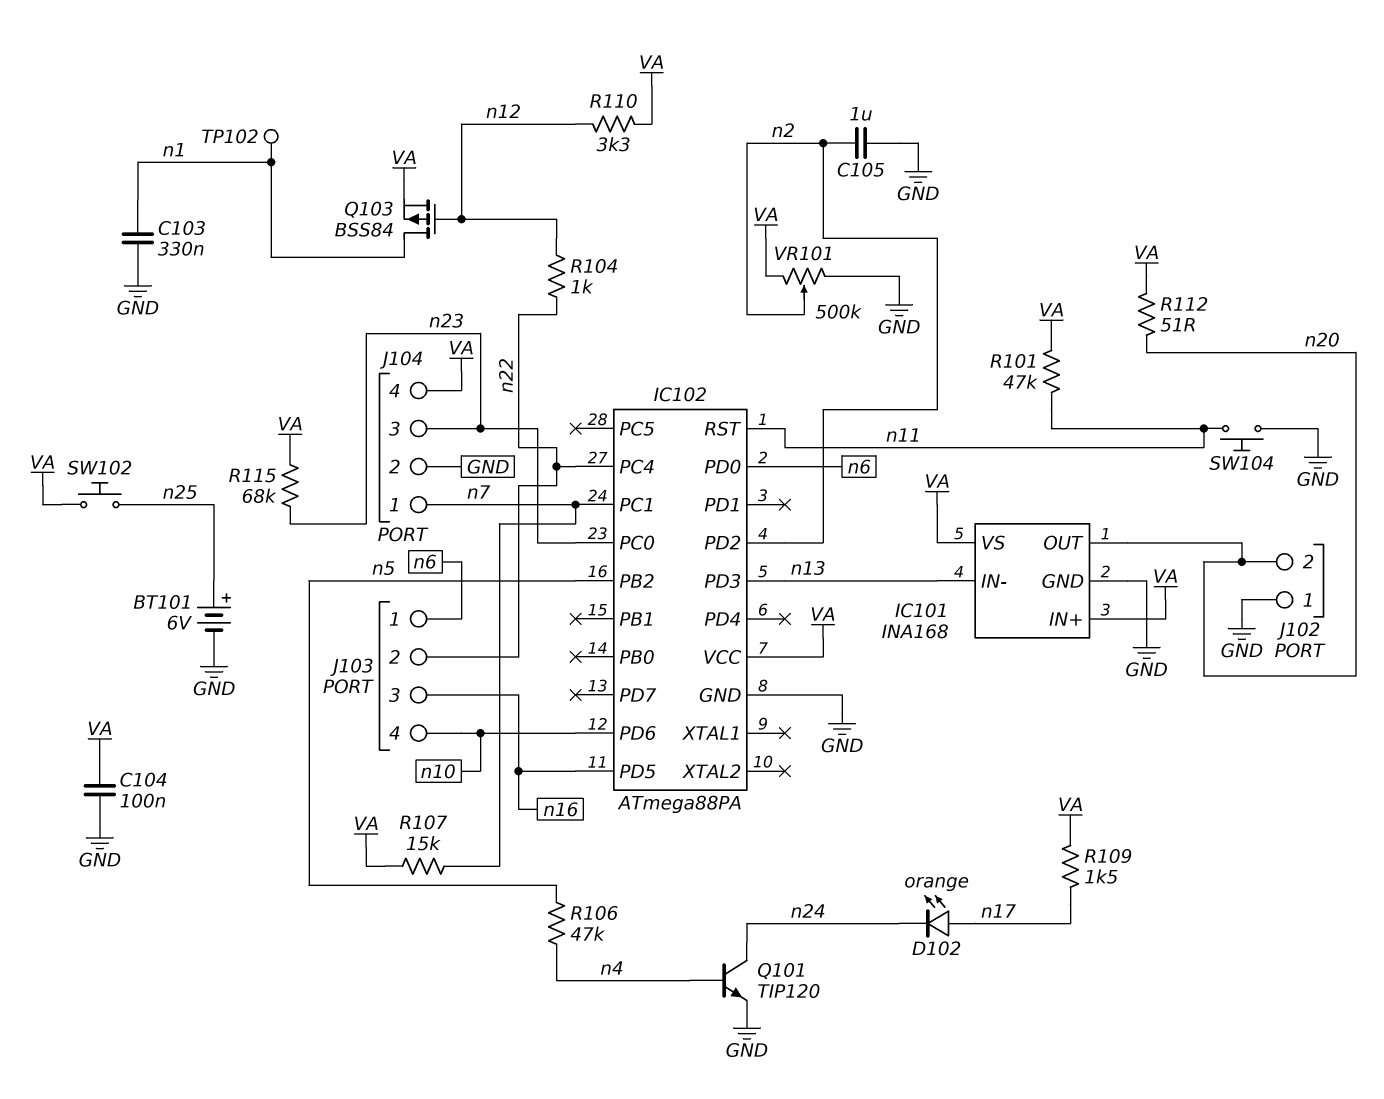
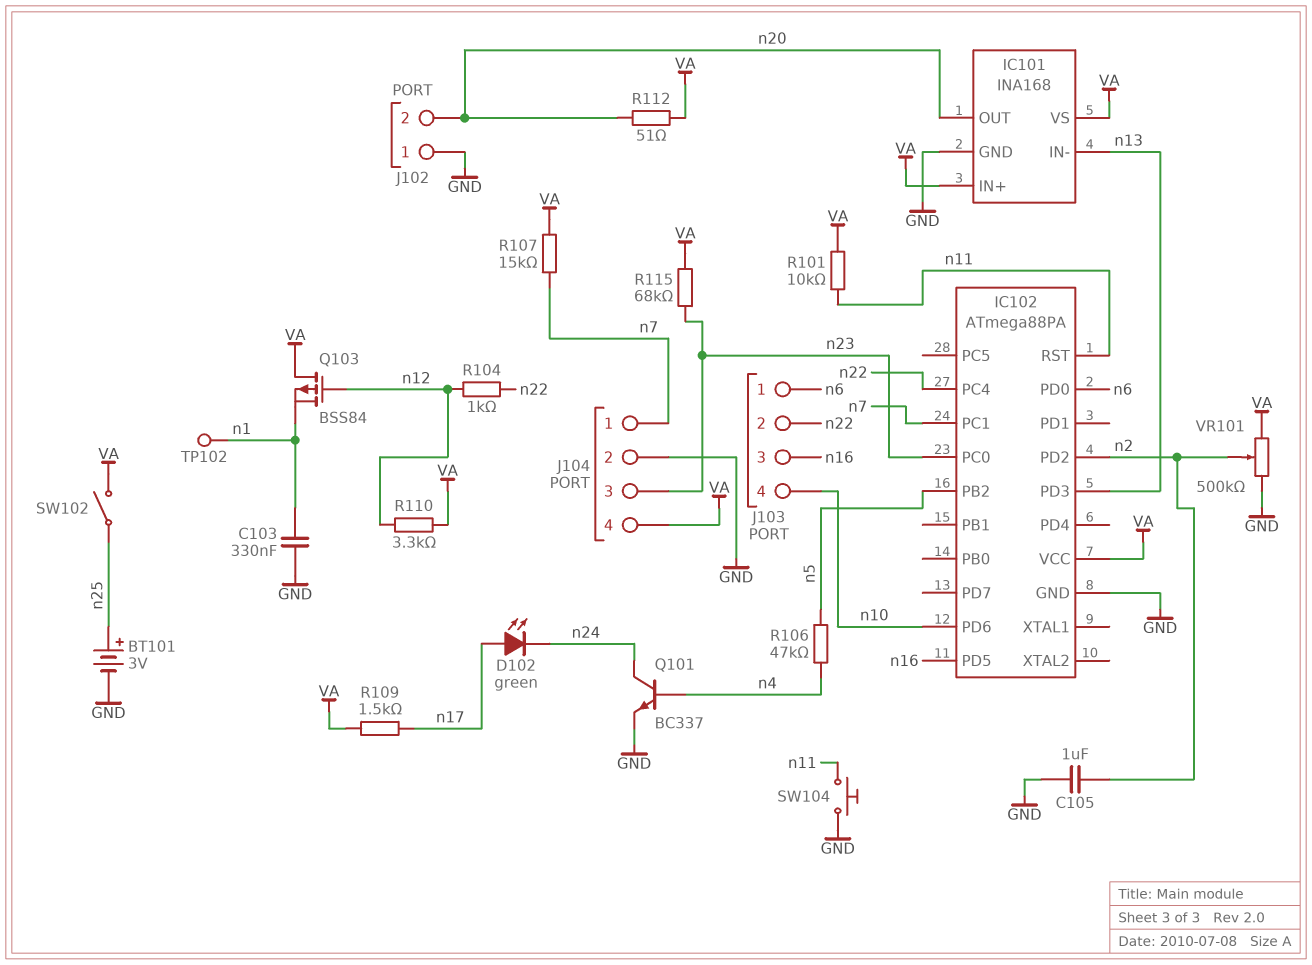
BT101: 6V (plus n25, minus GND) -> 3V (plus n25, minus GND)
C104: 100nF (GND, VA) -> none
D102: LED orange (A n17, K n24) -> LED green (A n17, K n24)
Q101: NPN TIP120 (B n4, C n24, E GND) -> NPN BC337 (B n4, C n24, E GND)
Q103: PMOS BSS84 (G n12, D n1, S VA) -> PMOS BSS84 (G n12, D VA, S n1)
R101: 47k (VA, n11) -> 10k (VA, n11)
SW102: button (VA, n25) -> switch (VA, n25)

